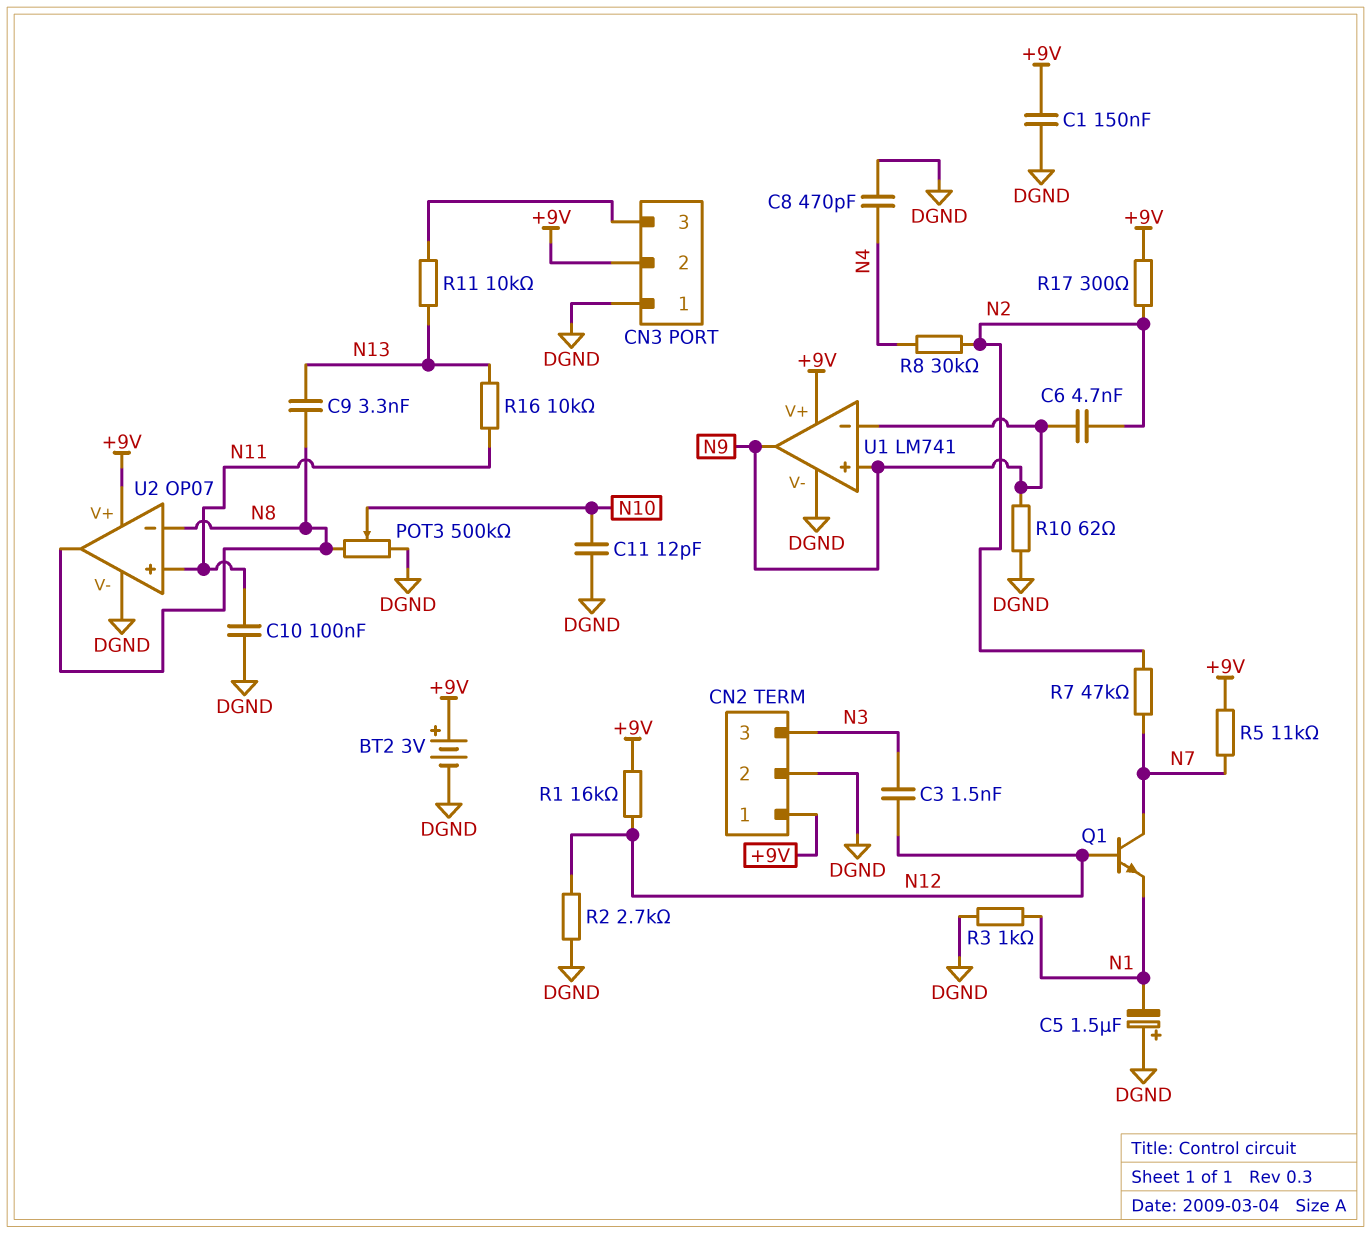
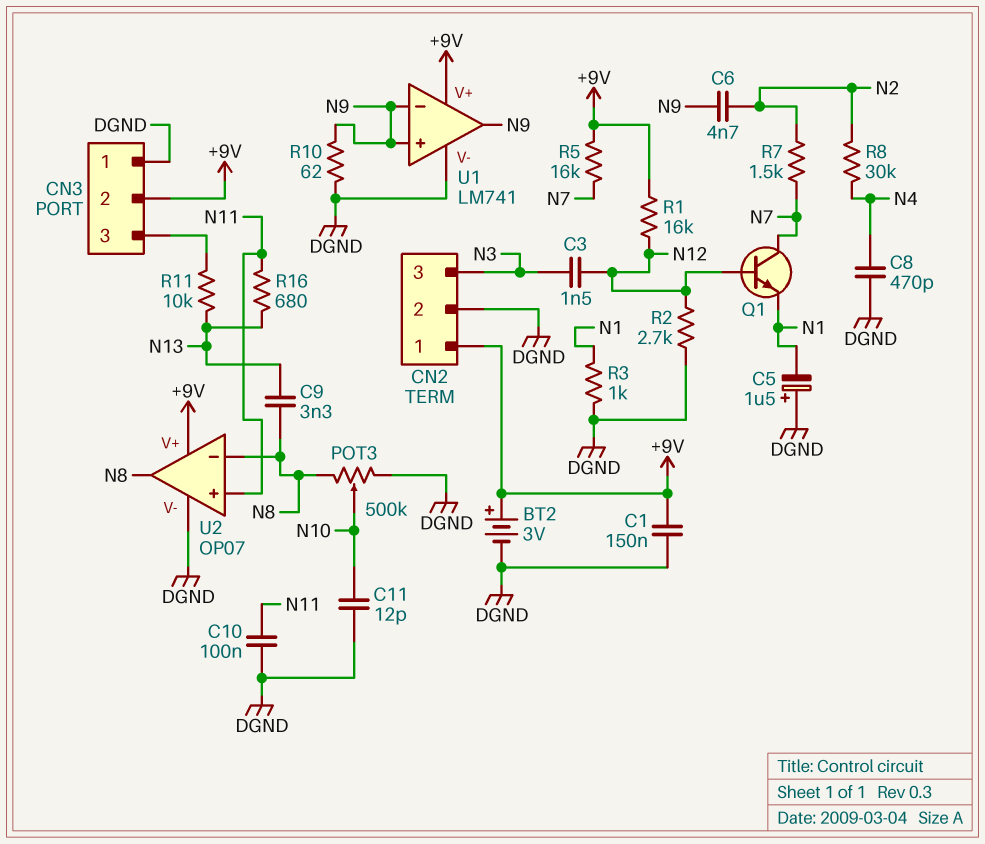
R5: 11k (+9V, N7) -> 16k (+9V, N7)
R7: 47k (N2, N7) -> 1.5k (N2, N7)
R16: 10k (N11, N13) -> 680 (N11, N13)
R17: 300 (+9V, N2) -> none

